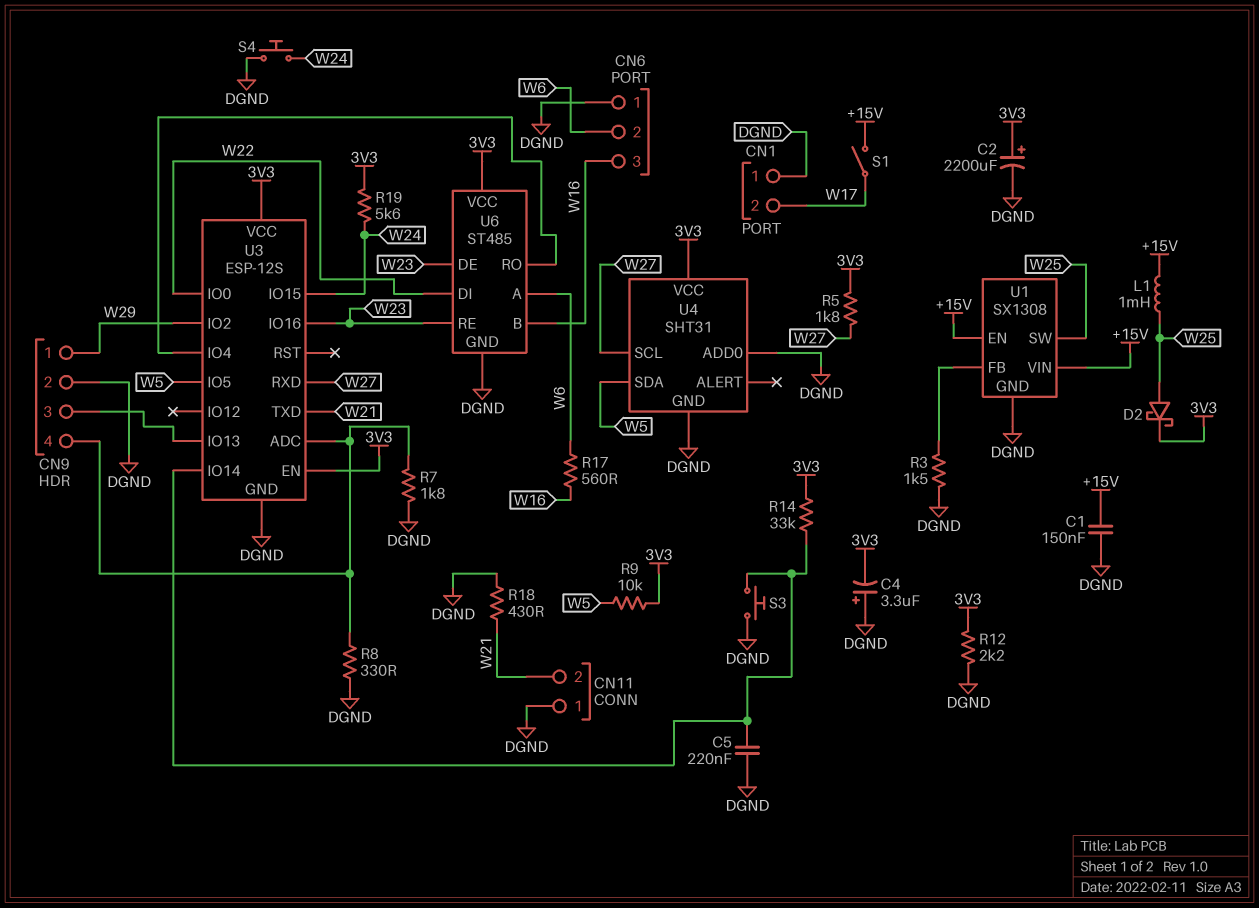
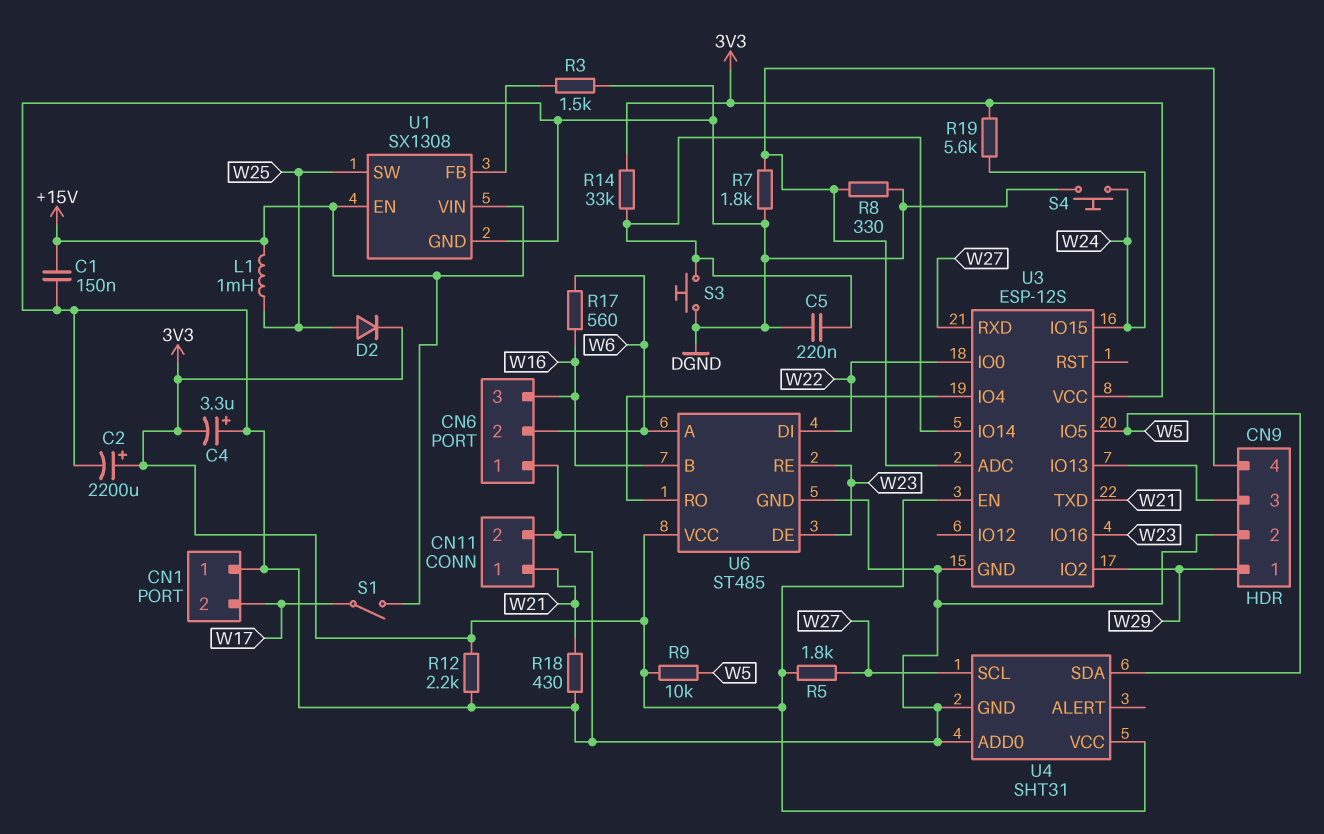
CN11 pin 1: DGND -> W21
CN11 pin 2: W21 -> DGND
D2: schottky (A W25, K 3V3) -> diode (A W25, K 3V3)

